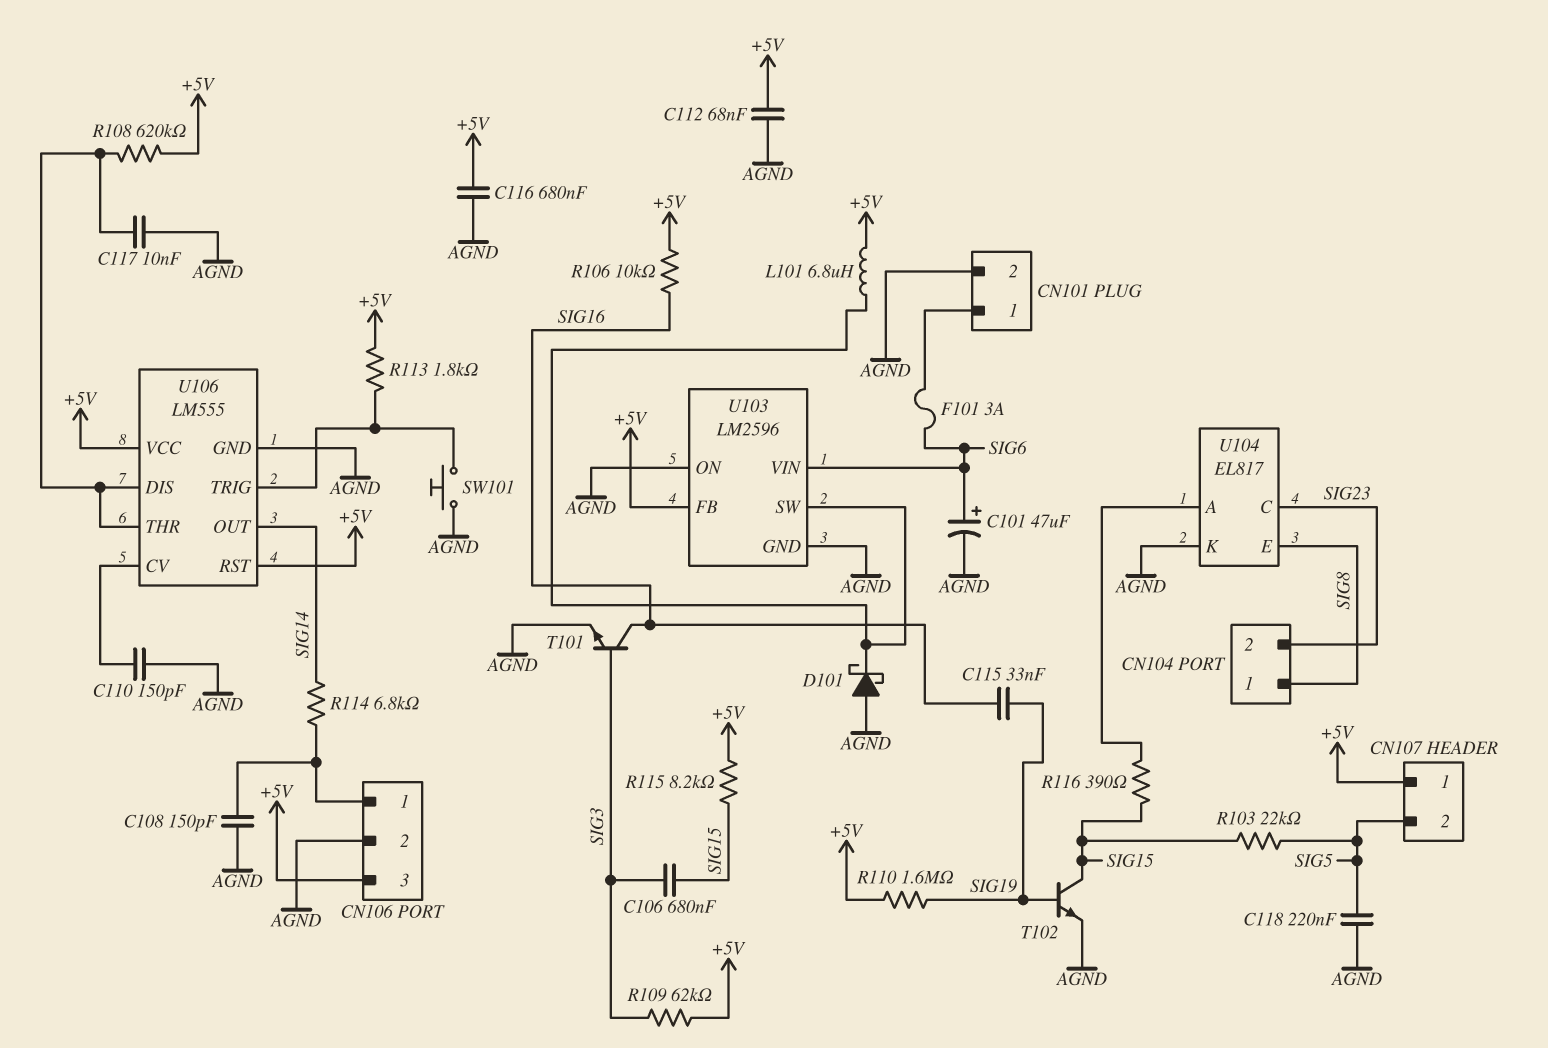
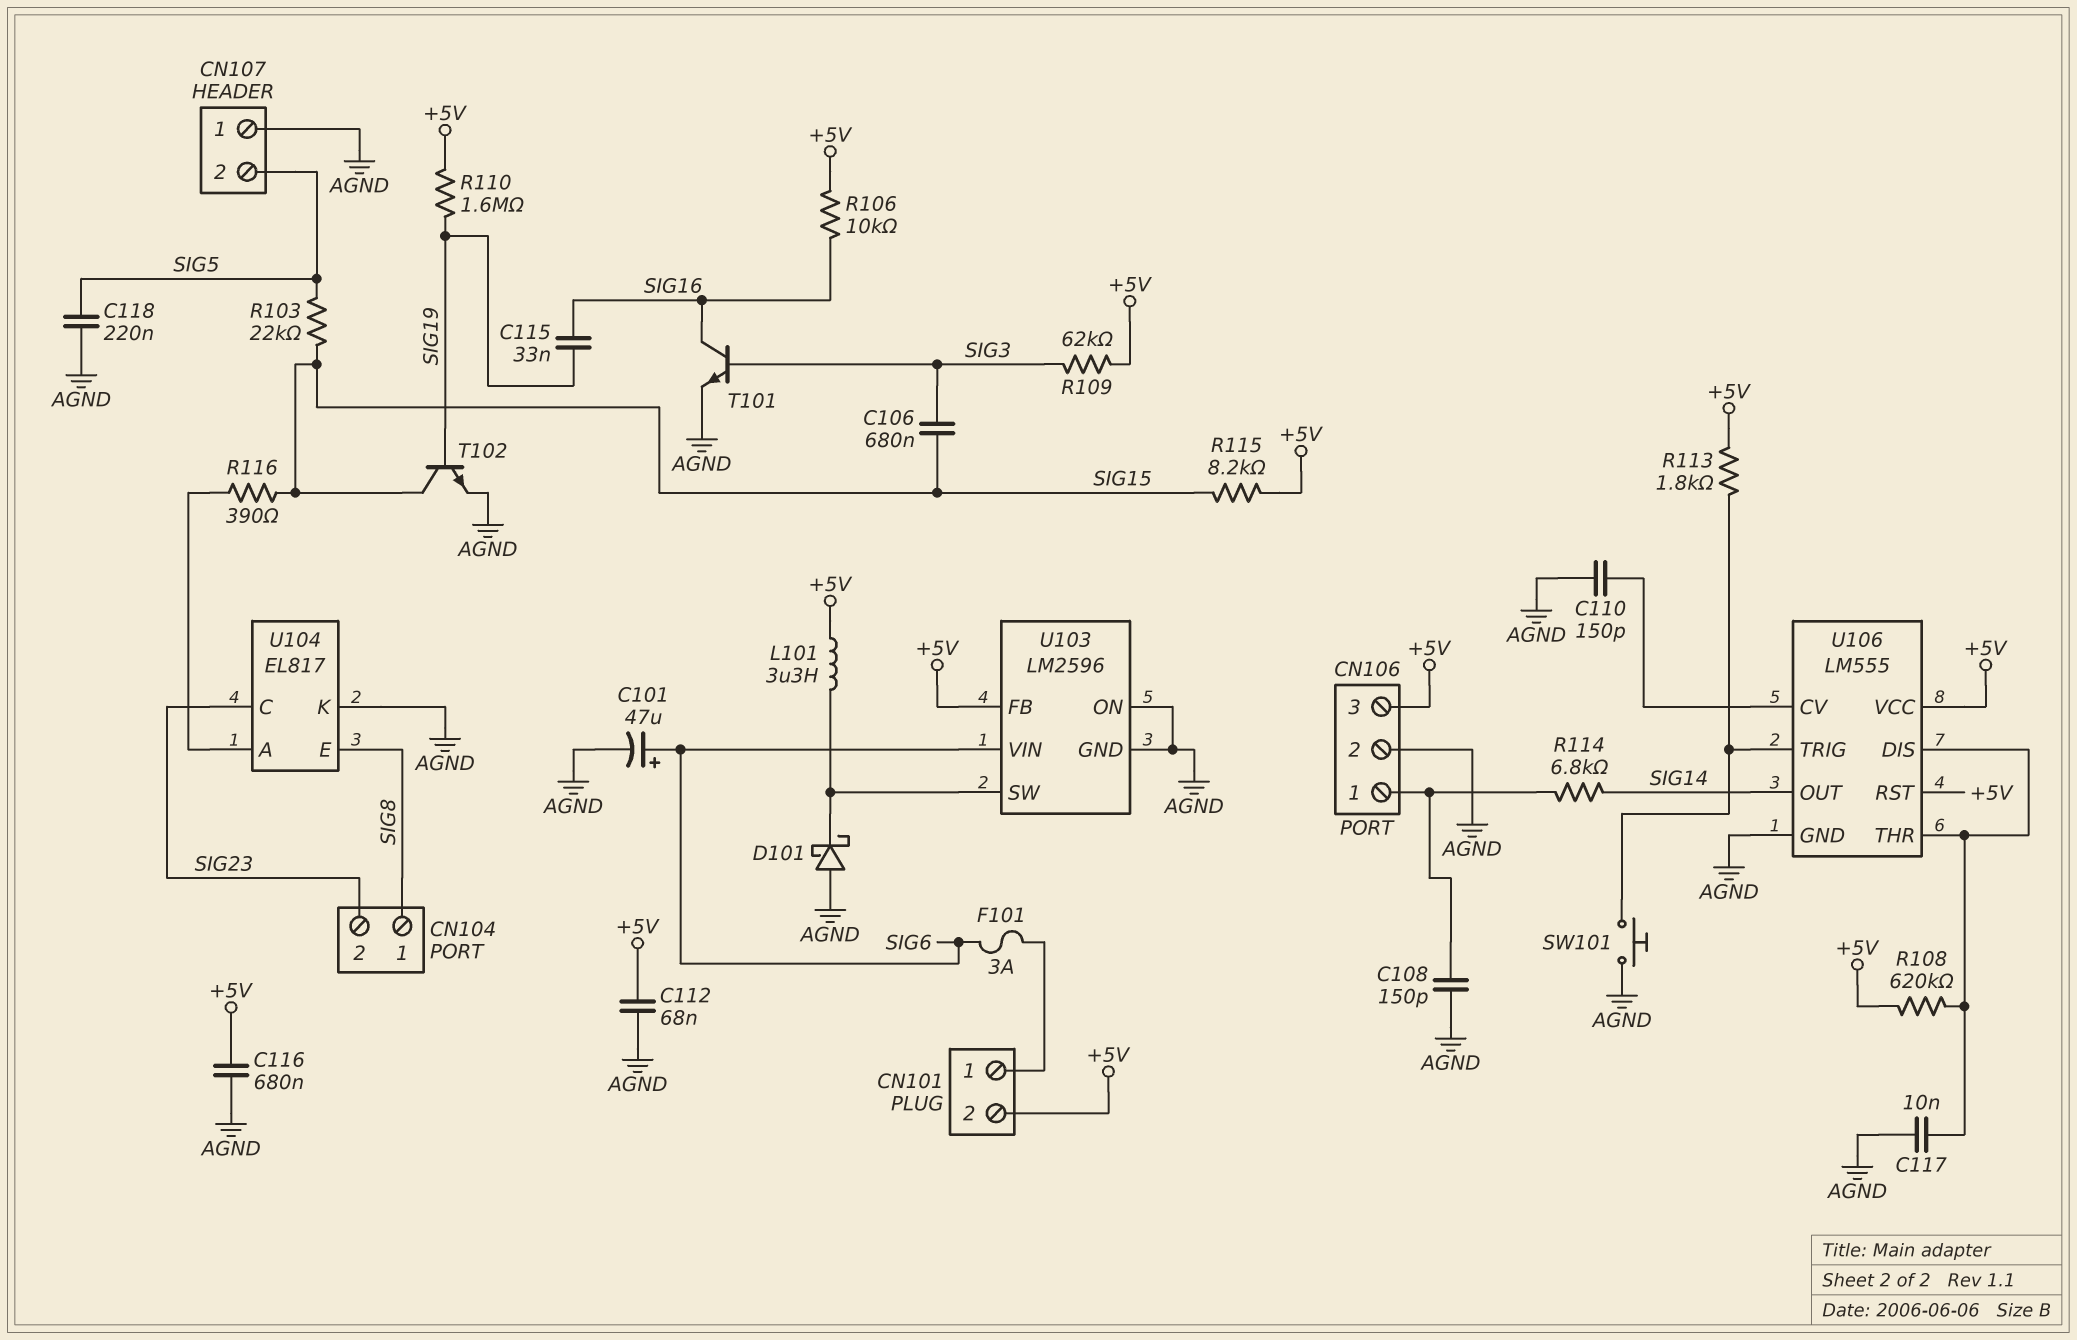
CN101 pin 2: AGND -> +5V
CN107 pin 1: +5V -> AGND
L101: 6.8uH (+5V, U103/SW) -> 3.3uH (+5V, U103/SW)

